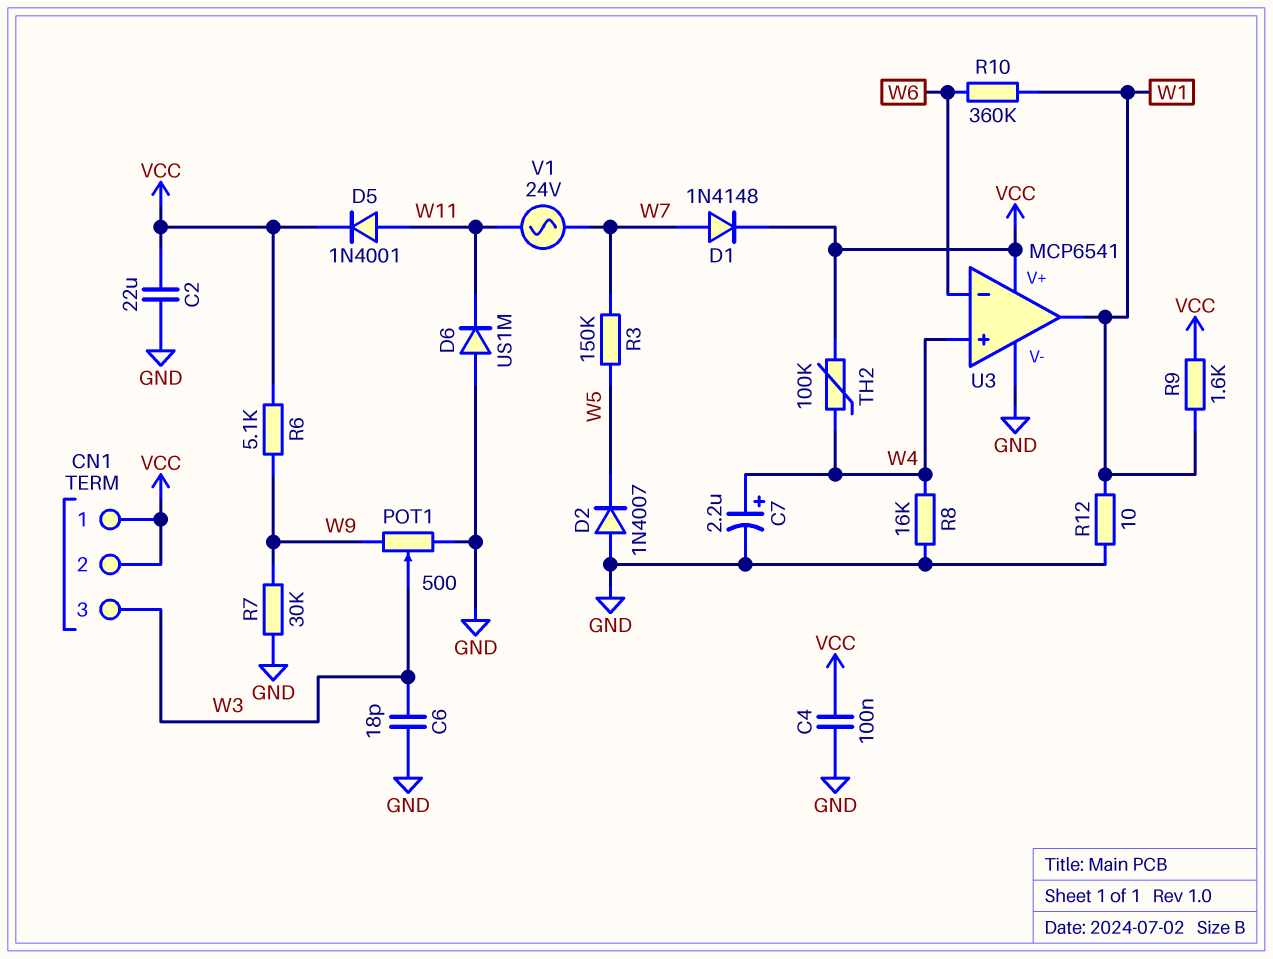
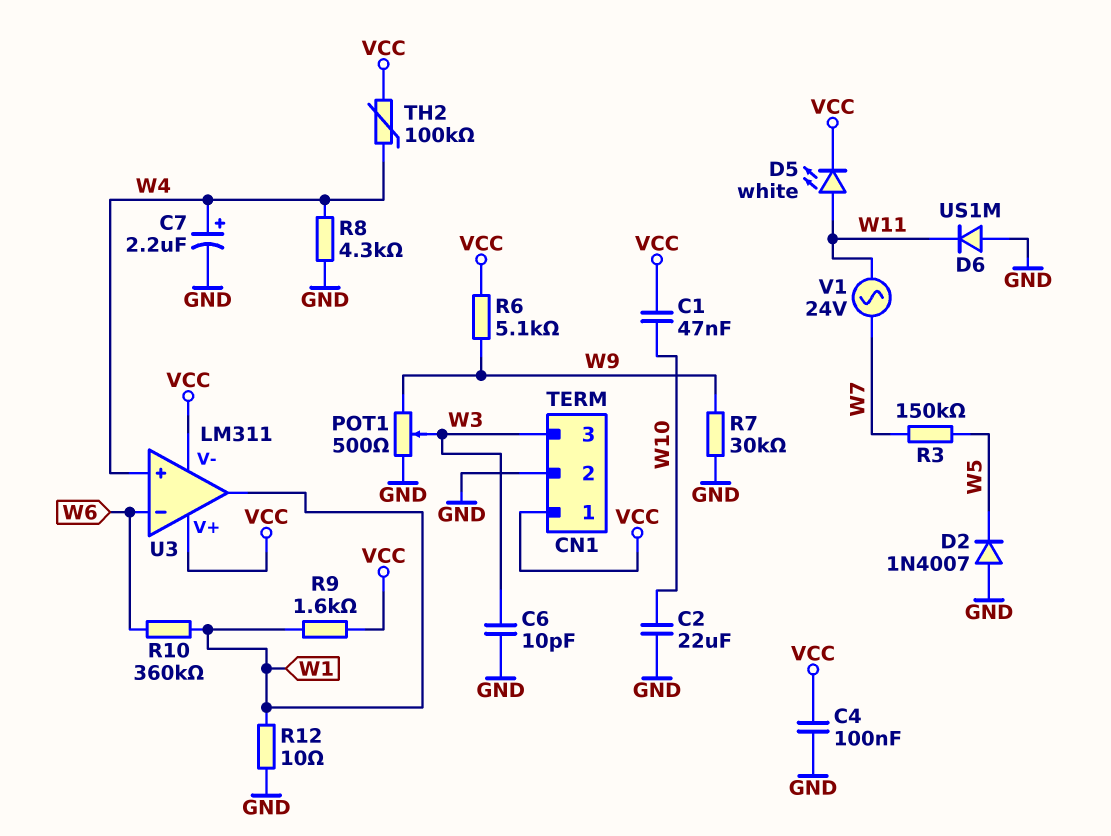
C1: none -> 47nF (VCC, W10)
C2: 22uF (GND, VCC) -> 22uF (GND, W10)
C6: 18pF (GND, W3) -> 10pF (GND, W3)
CN1 pin 2: VCC -> GND
D1: diode 1N4148 (A W7, K VCC) -> none
D5: diode 1N4001 (A W11, K VCC) -> LED white (A W11, K VCC)
R8: 16k (GND, W4) -> 4.3k (GND, W4)
U3: MCP6541 -> LM311
U3 pin V-: GND -> VCC

